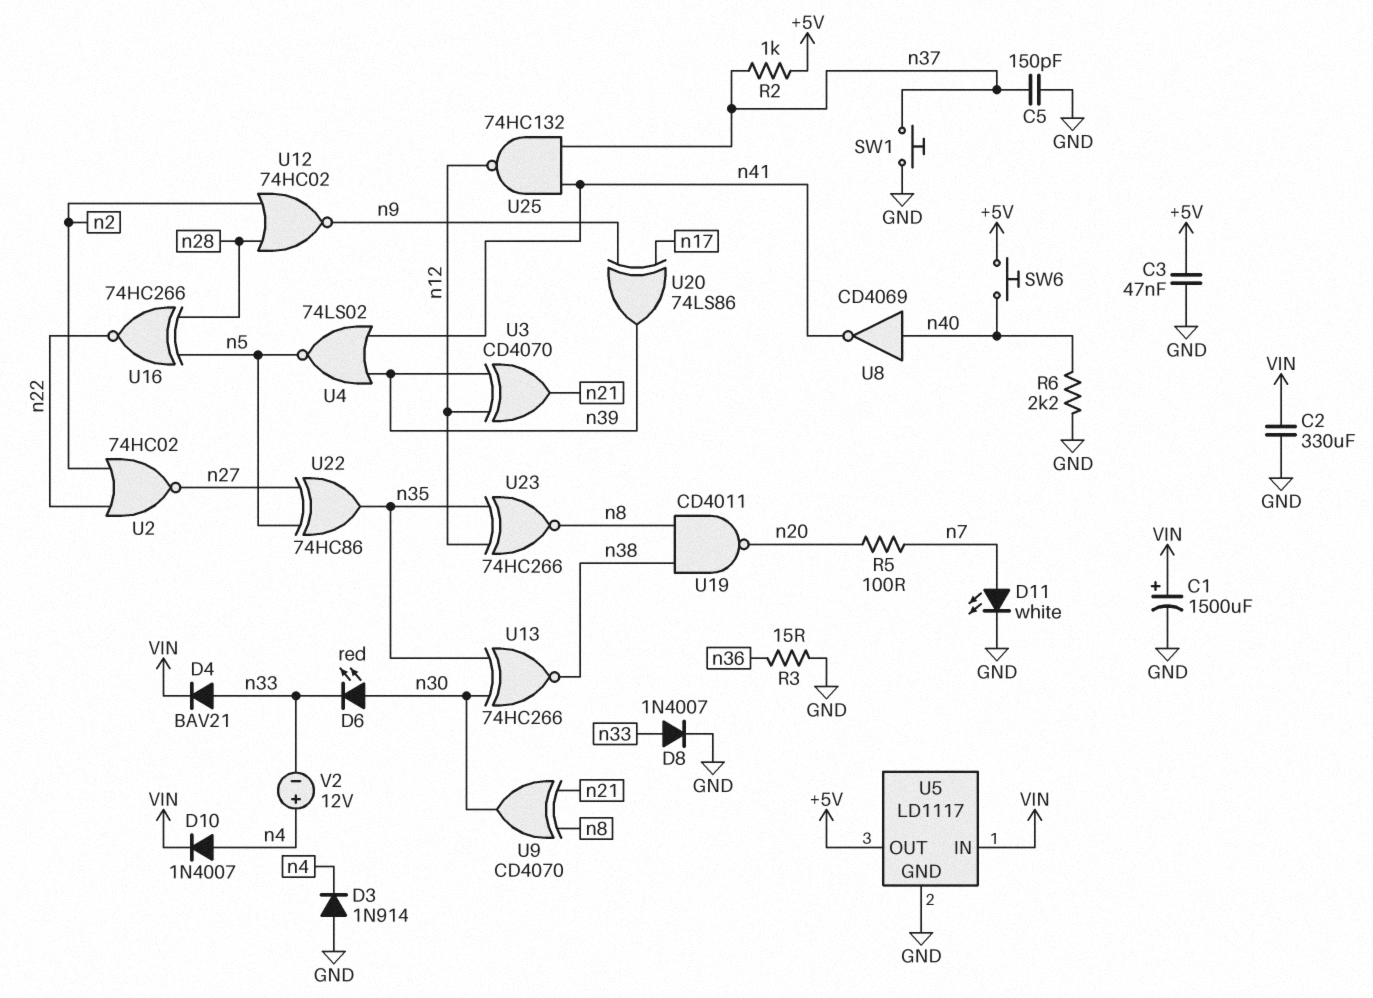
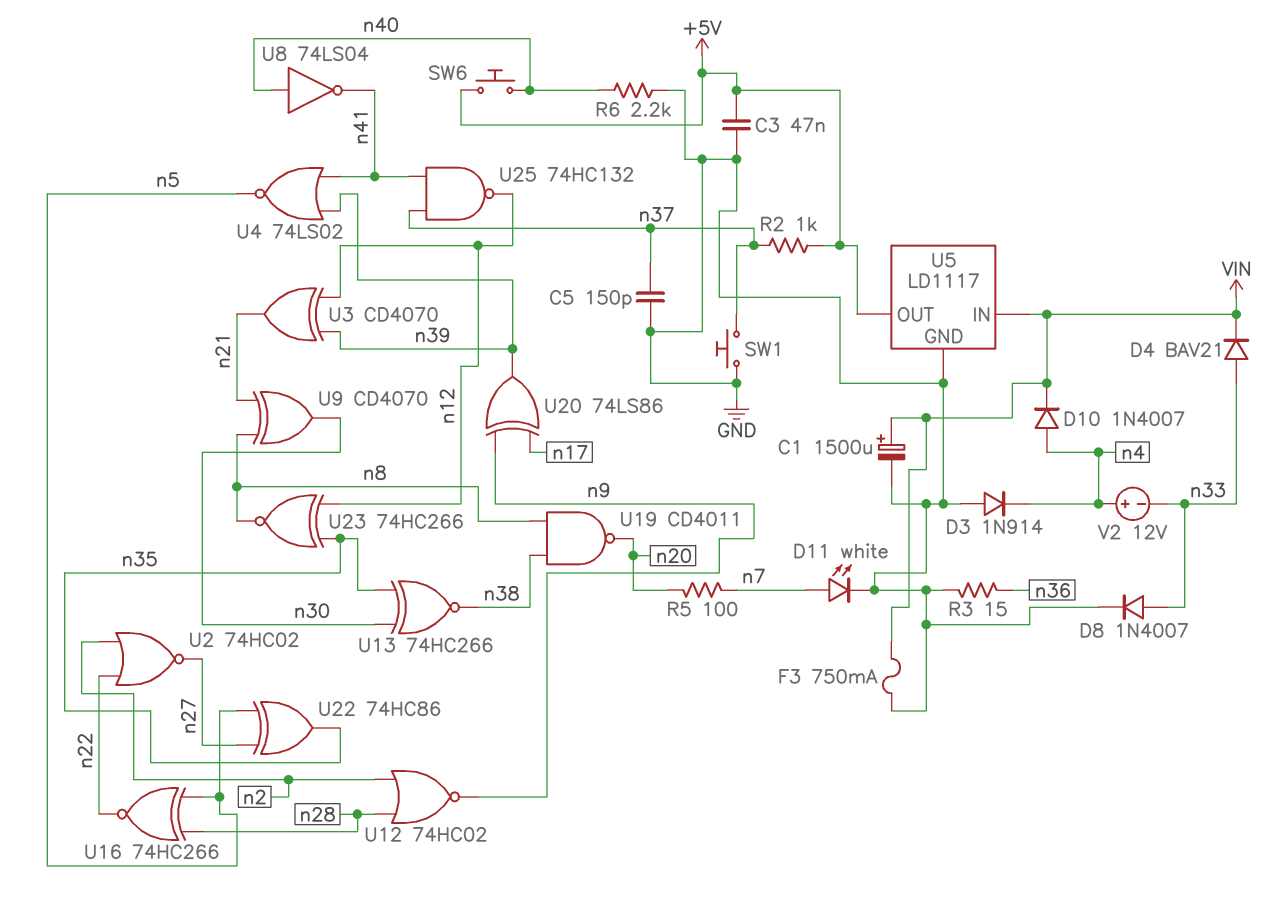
C2: 330uF (GND, VIN) -> none
D6: LED red (A n30, K n33) -> none
F3: none -> 750mA (GND, VIN)
U8: NOT CD4069 (in n40, out n41) -> NOT 74LS04 (in n40, out n41)

